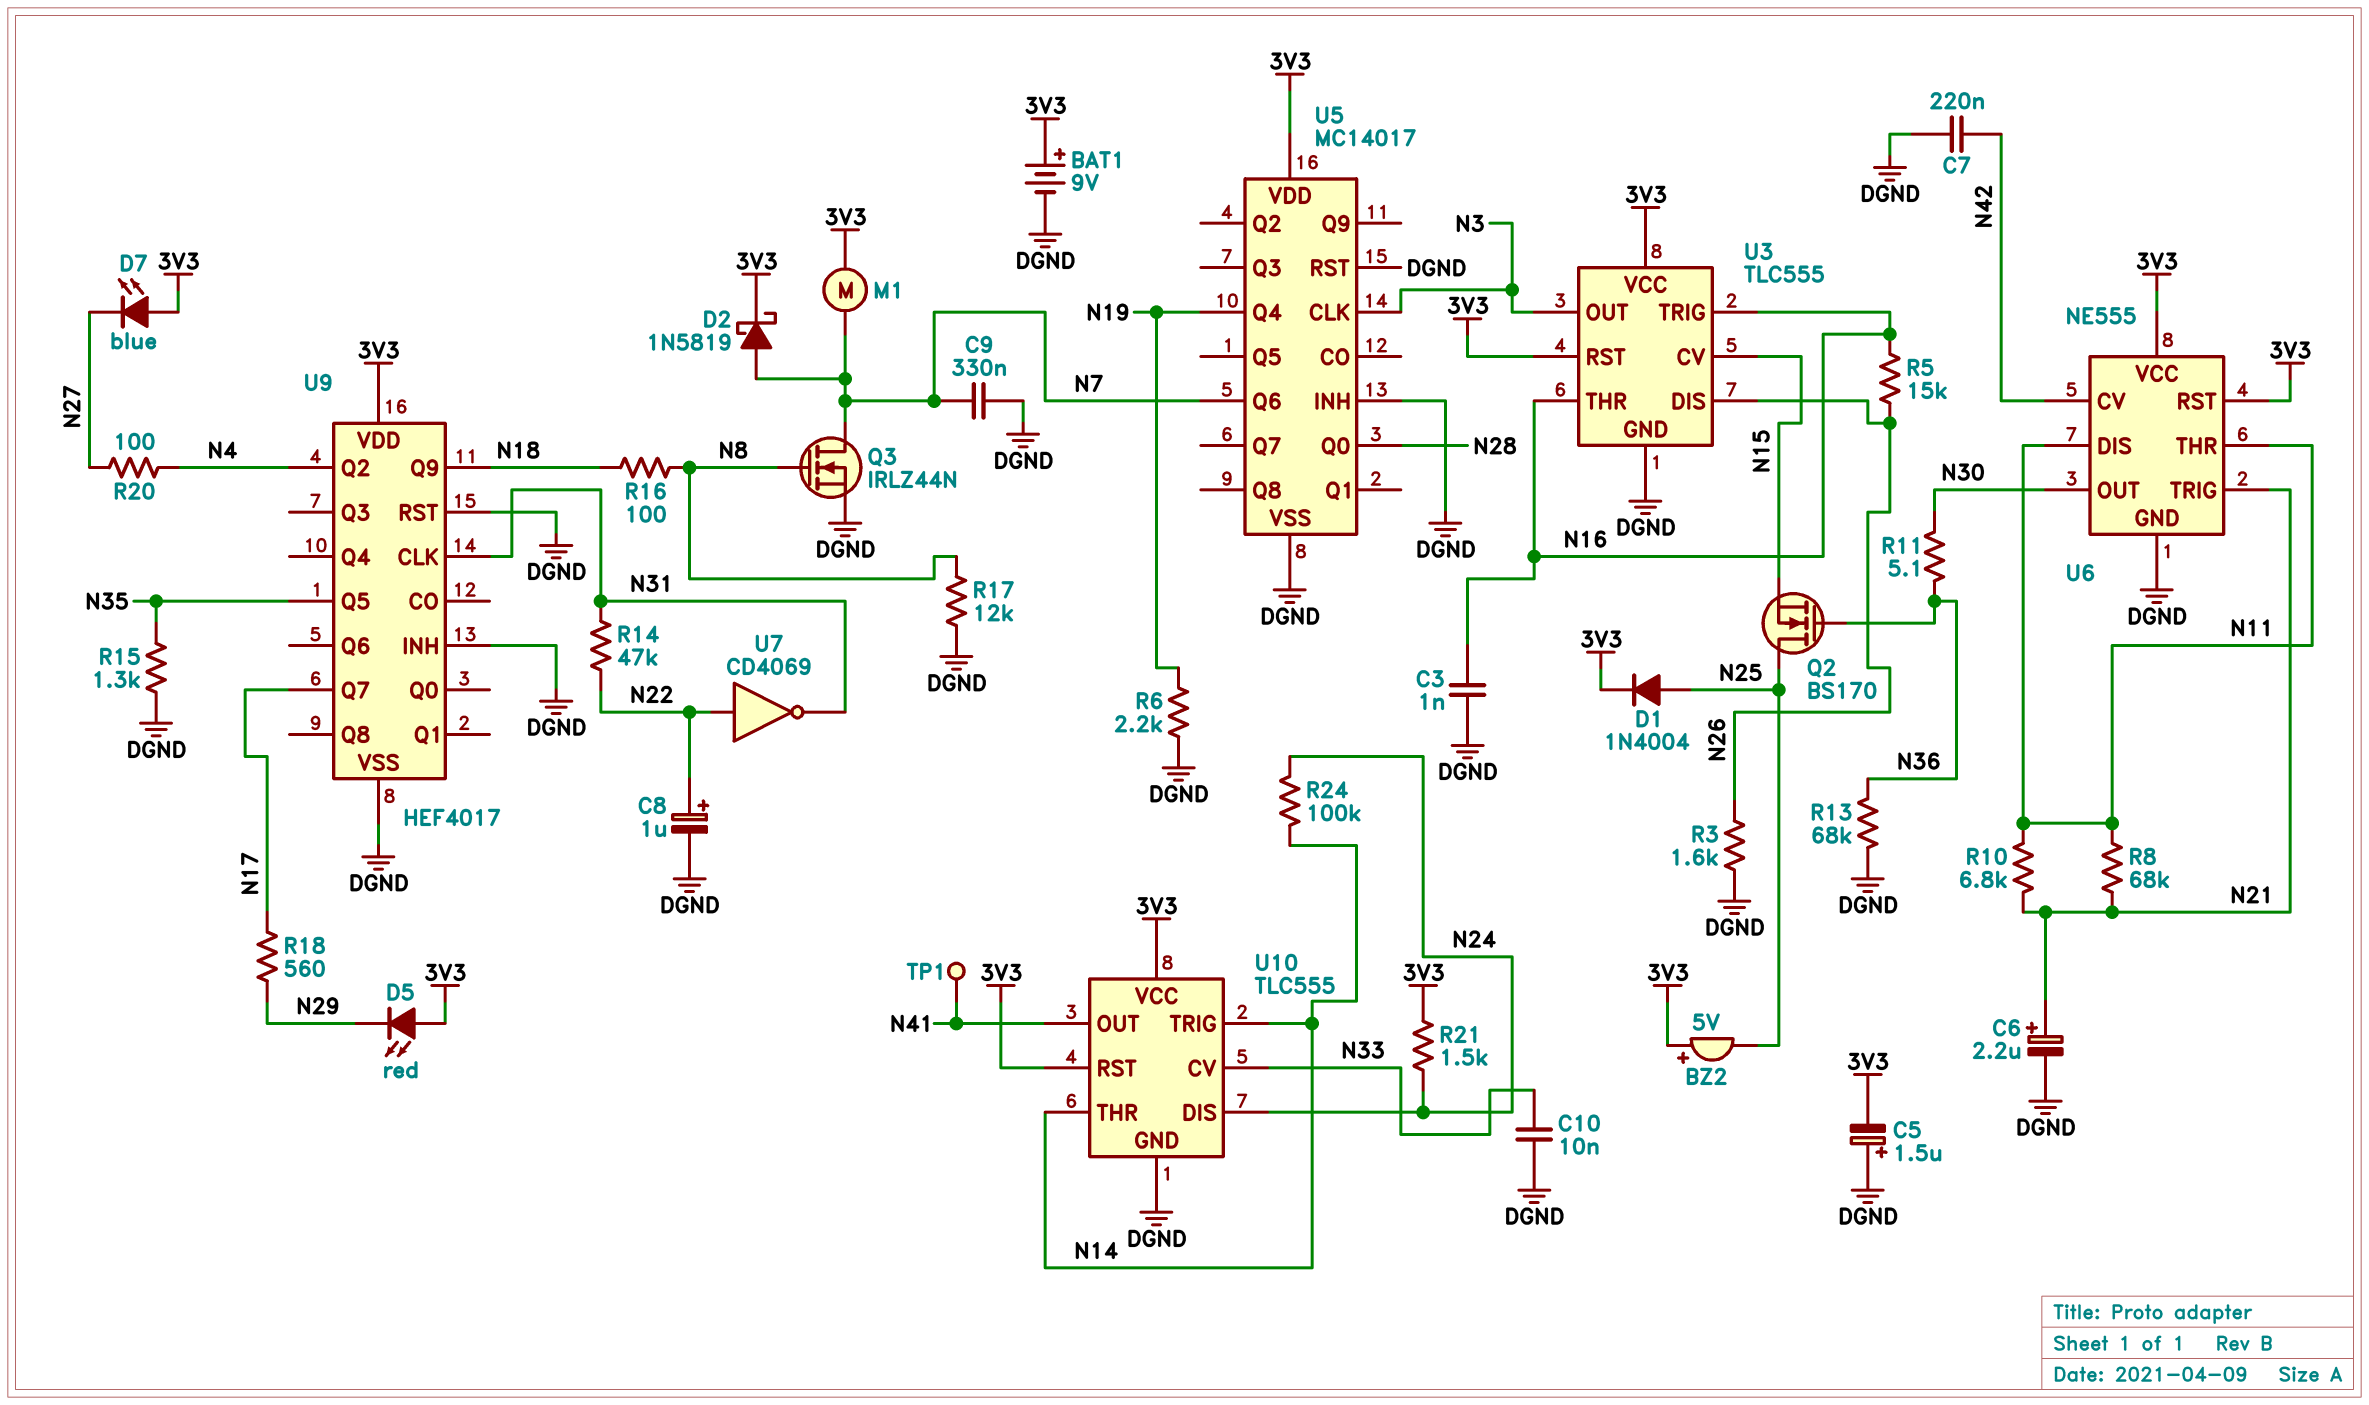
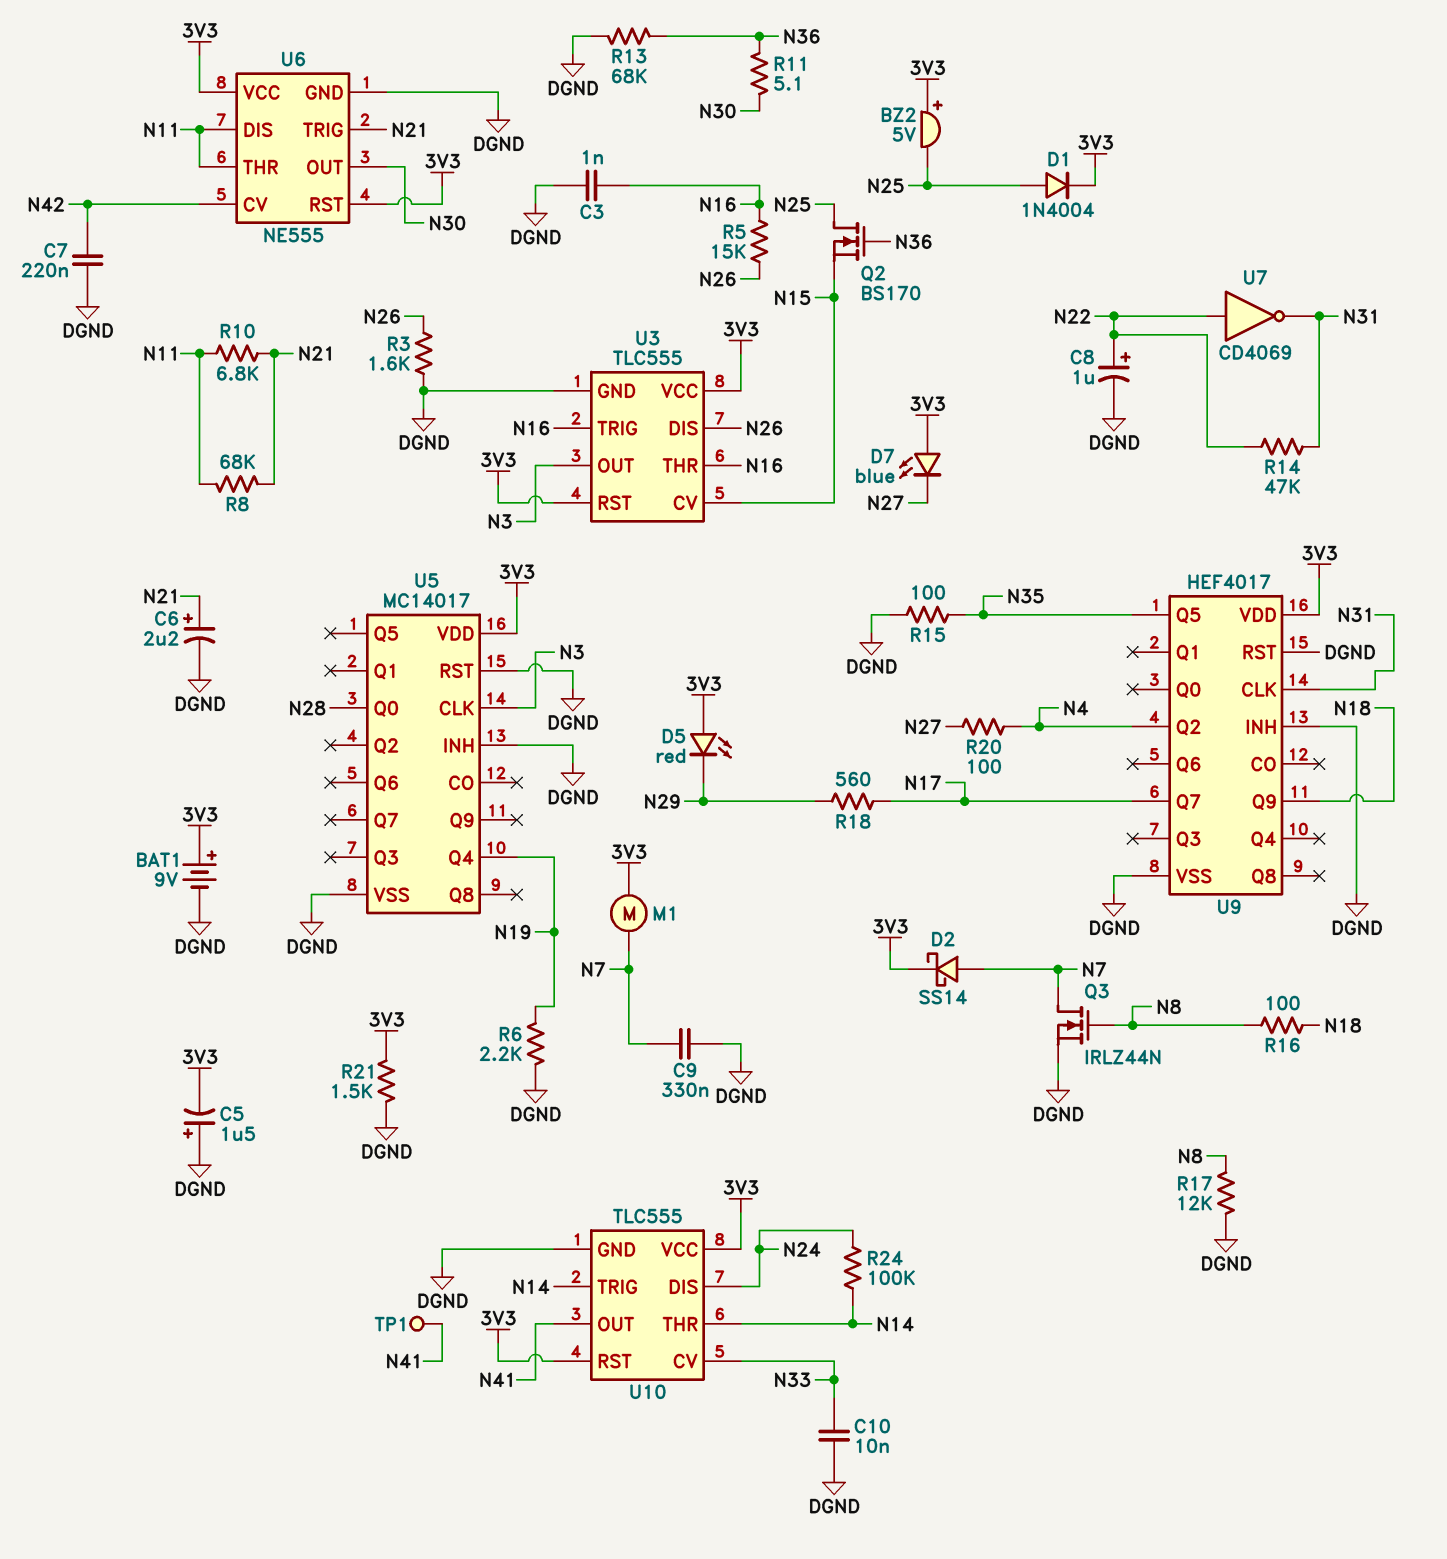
D2: schottky 1N5819 (A N7, K 3V3) -> schottky SS14 (A N7, K 3V3)
R15: 1.3k (DGND, N35) -> 100 (DGND, N35)
R21: 1.5k (3V3, N24) -> 1.5k (3V3, DGND)
U5 pin Q6: N7 -> none

